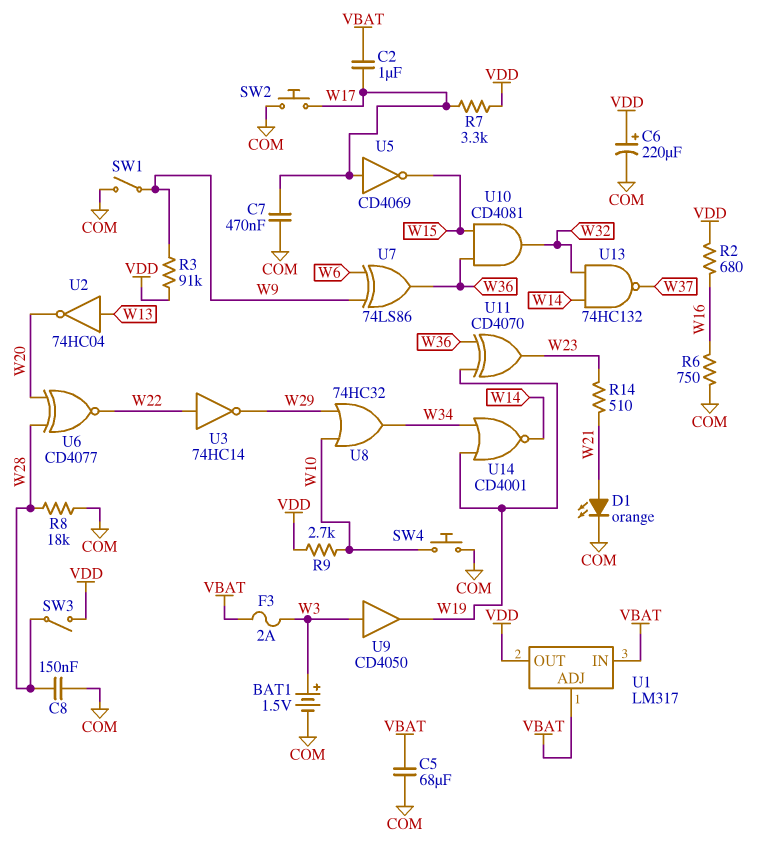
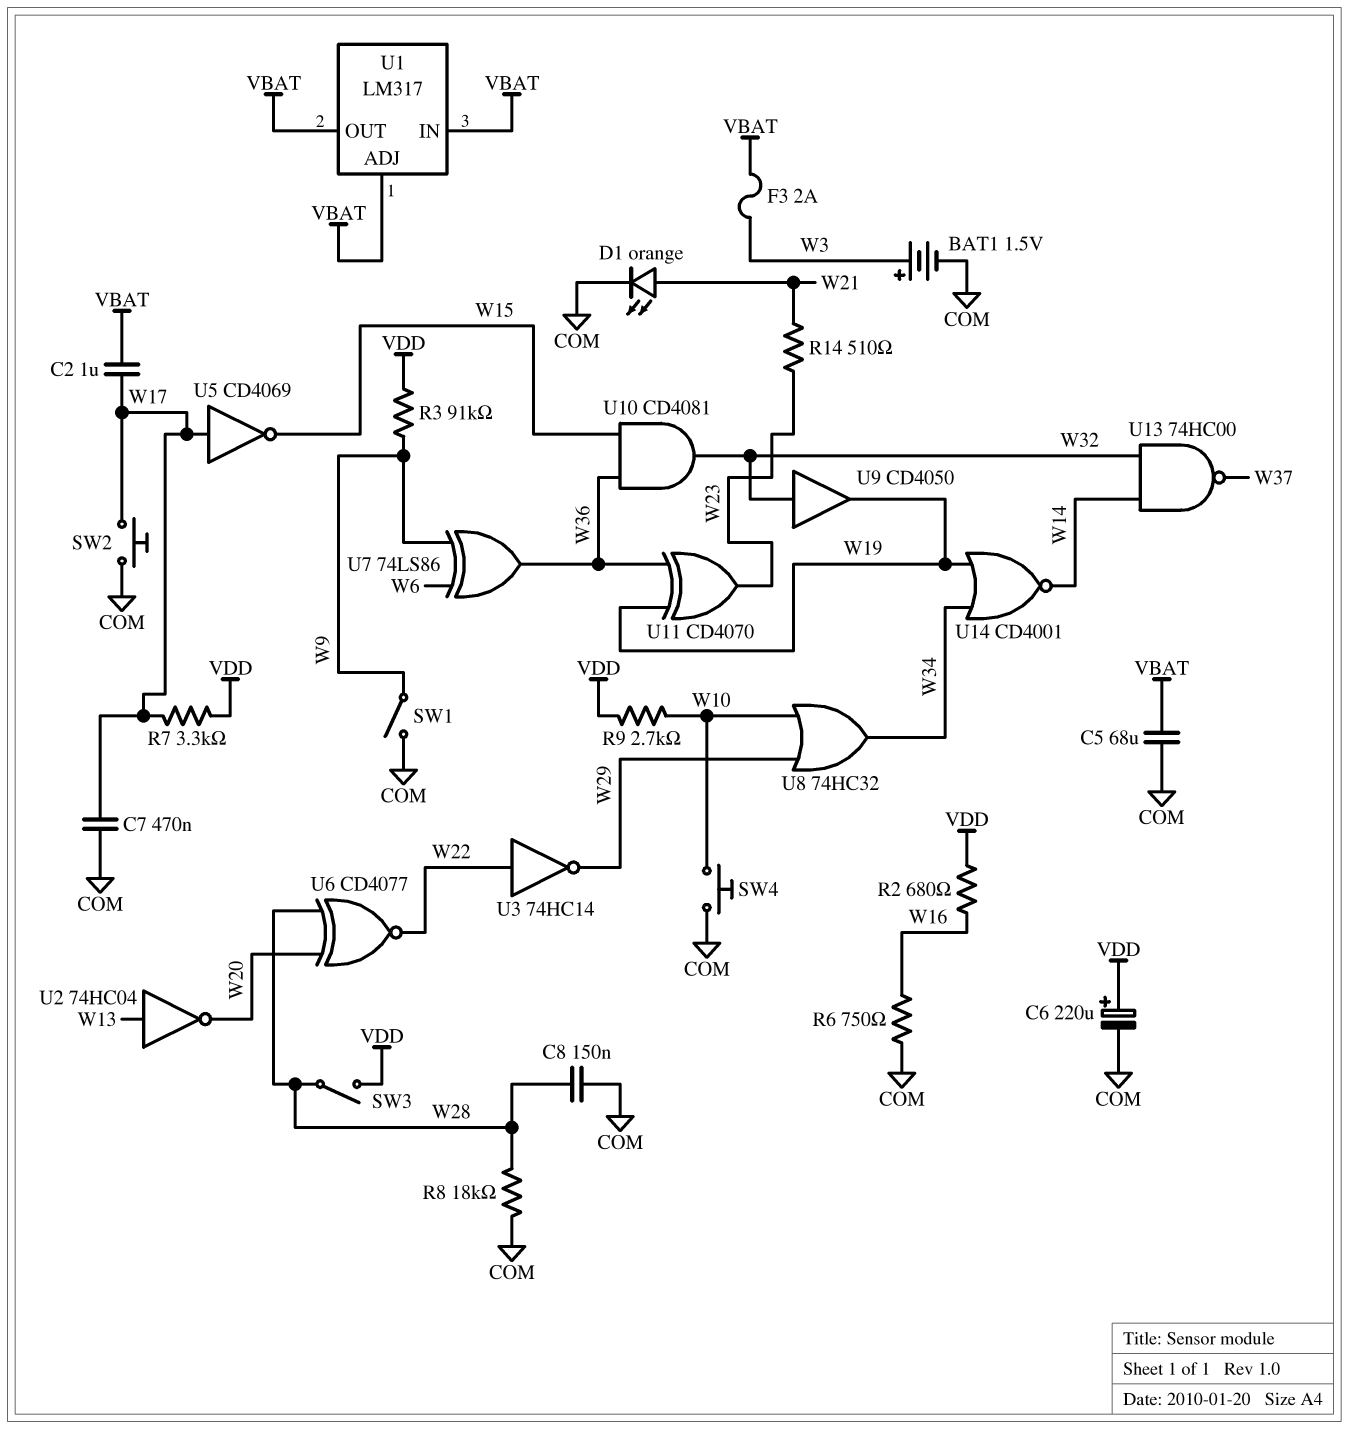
U1 pin OUT: VDD -> VBAT
U9: buffer CD4050 (in W3, out W19) -> buffer CD4050 (in W32, out W19)
U13: NAND 74HC132 (in W14, in W32, out W37) -> NAND 74HC00 (in W14, in W32, out W37)

